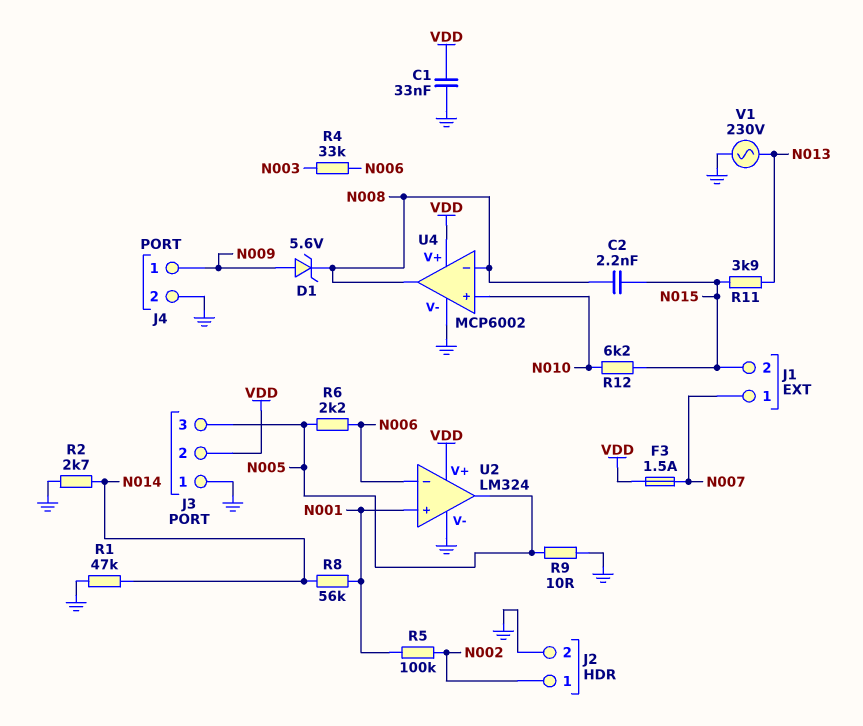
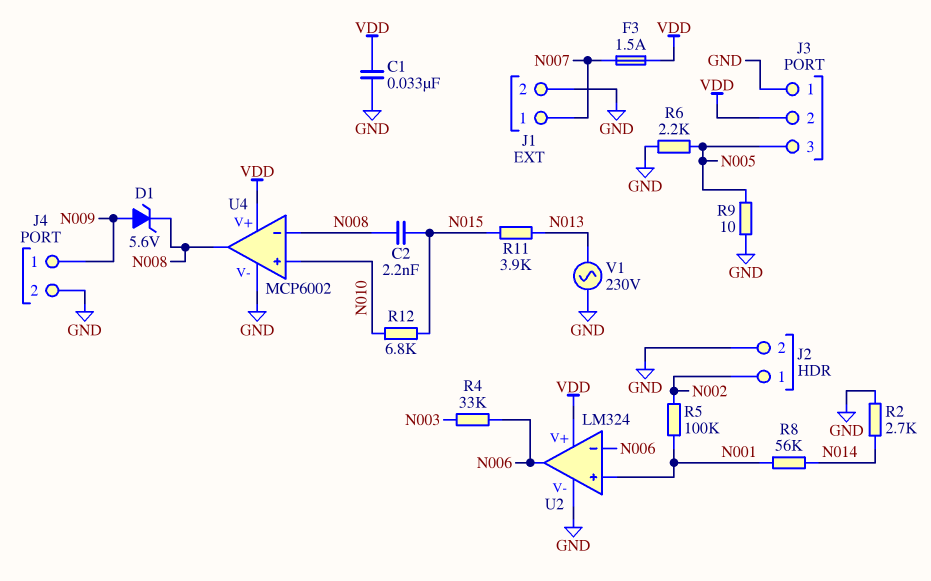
J1 pin 2: N015 -> GND
R1: 47k (GND, N014) -> none
R6: 2.2k (N005, N006) -> 2.2k (GND, N005)
R12: 6.2k (N010, N015) -> 6.8k (N010, N015)
U2 pin out: N005 -> N006

